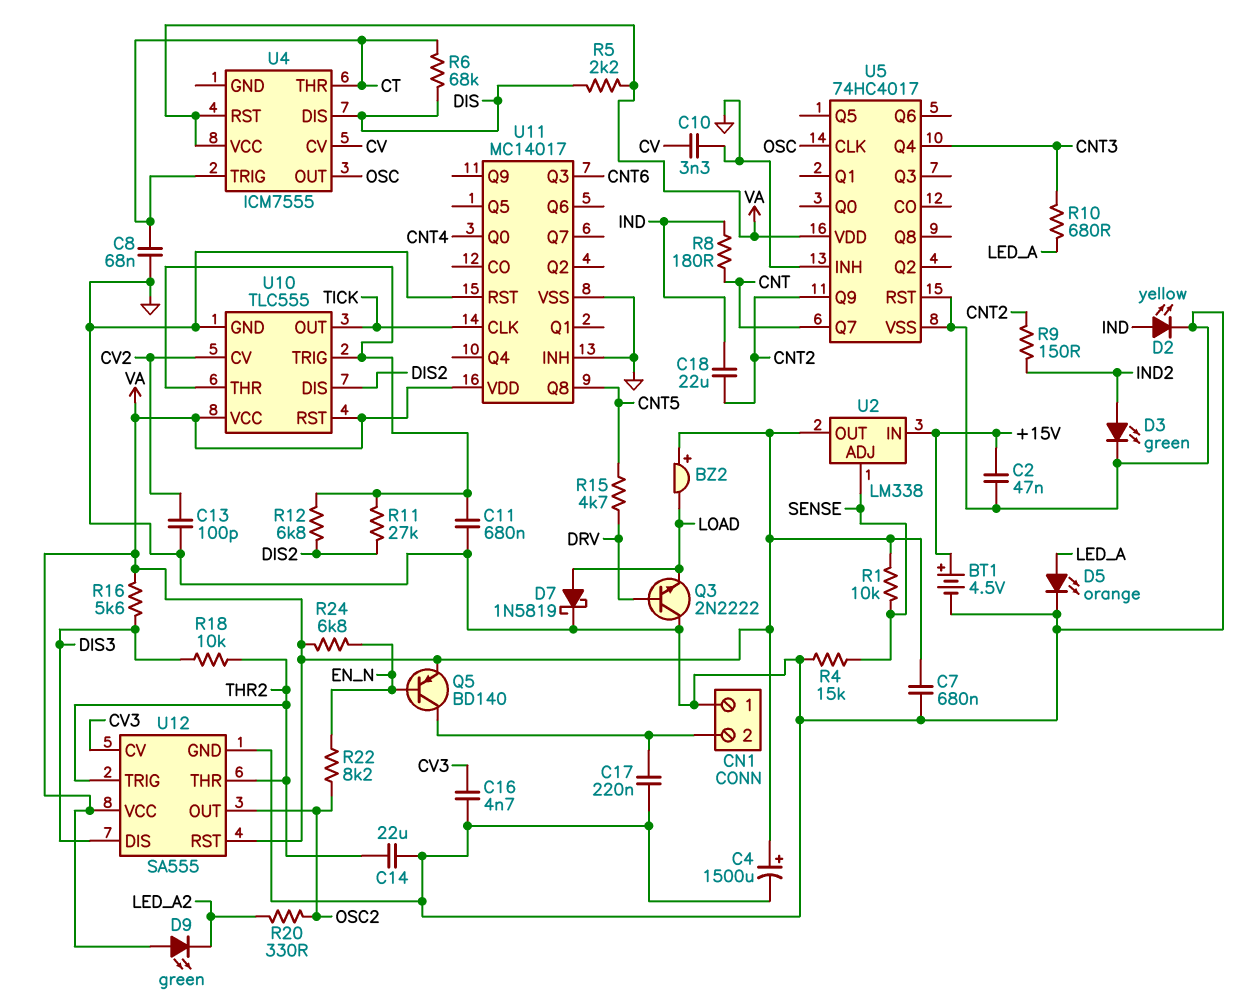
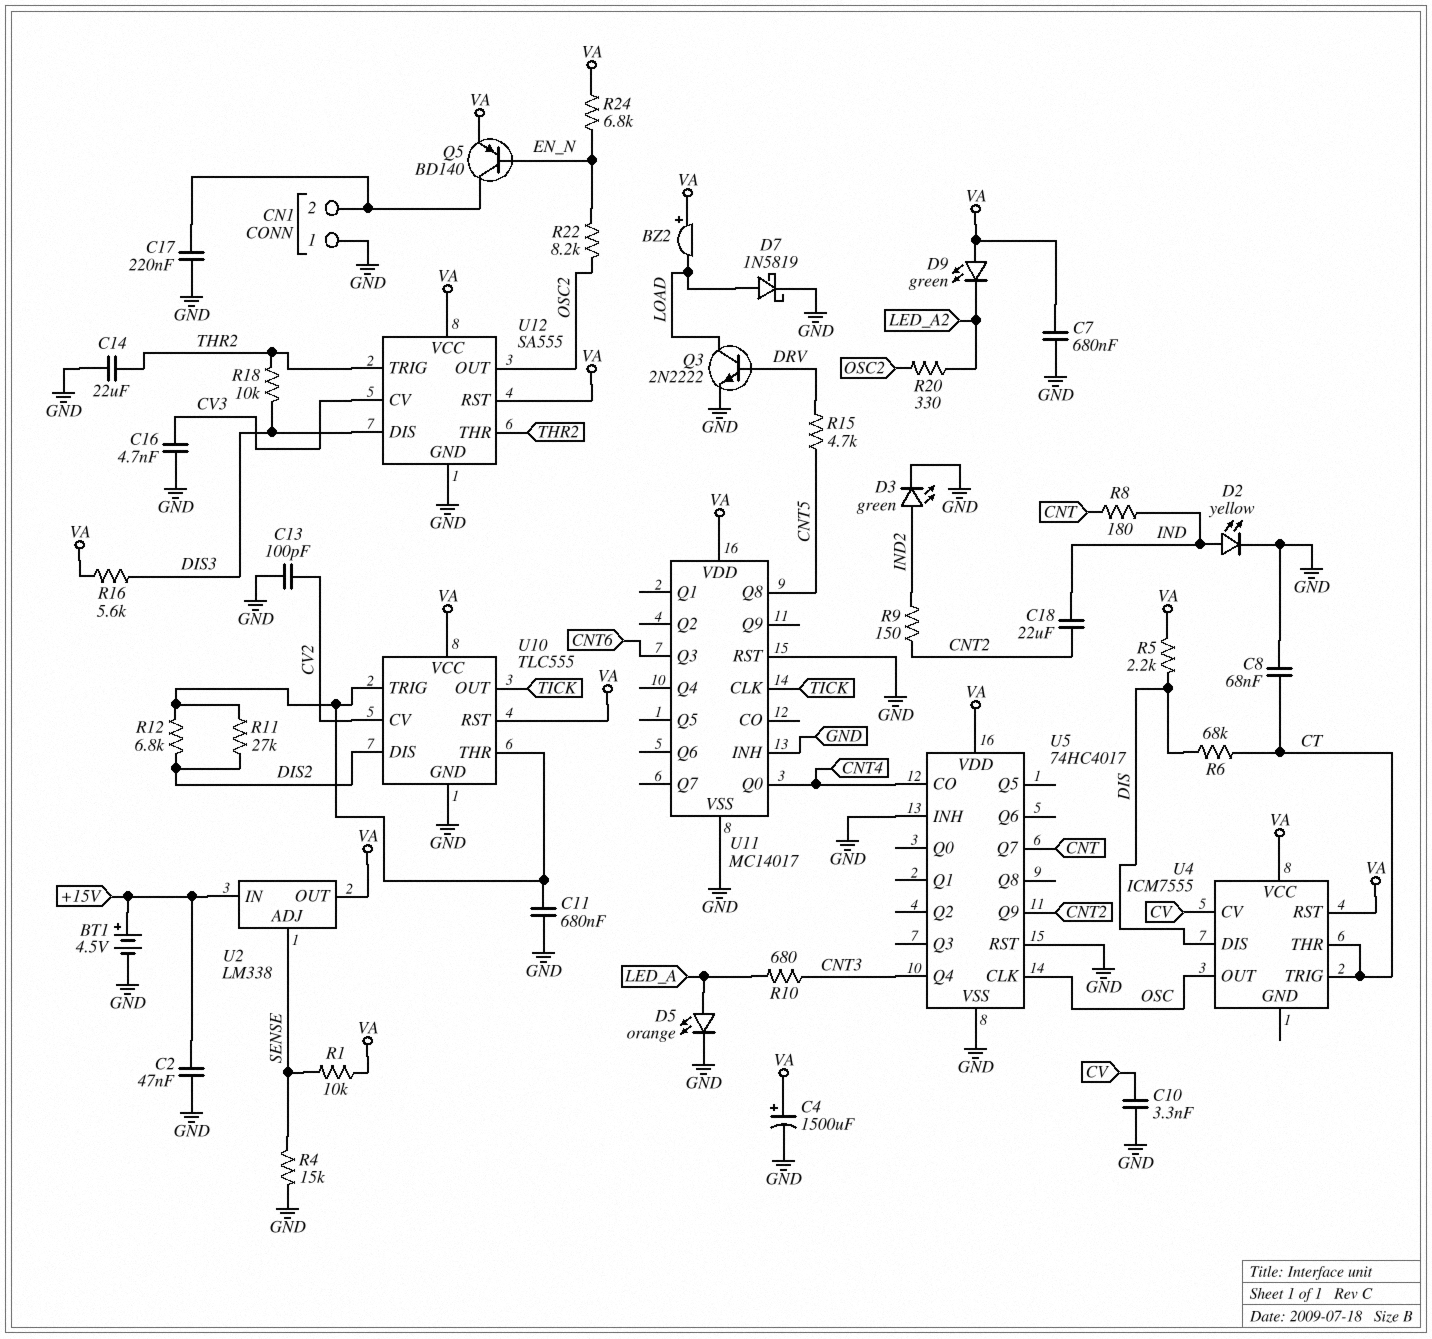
Q3: NPN 2N2222 (B DRV, C GND, E LOAD) -> NPN 2N2222 (B DRV, C LOAD, E GND)
U5 pin CO: none -> CNT4

